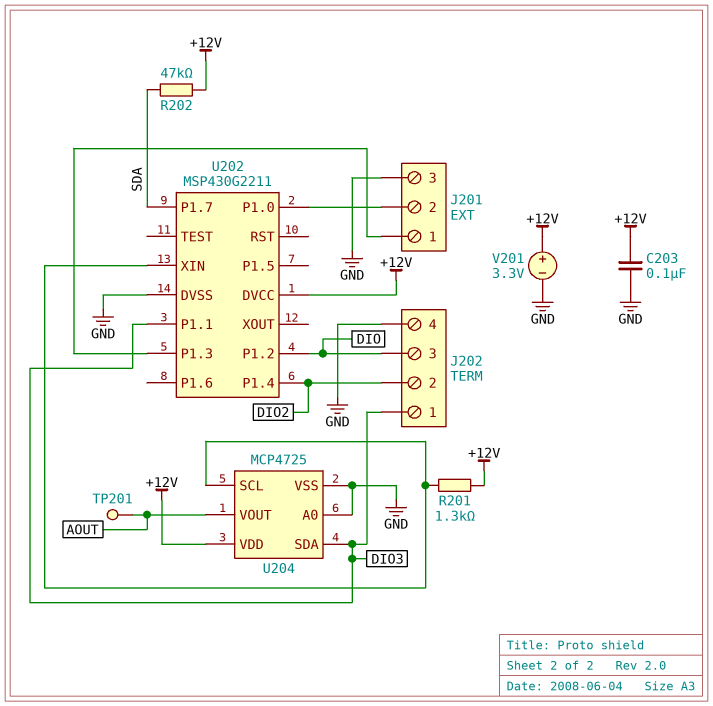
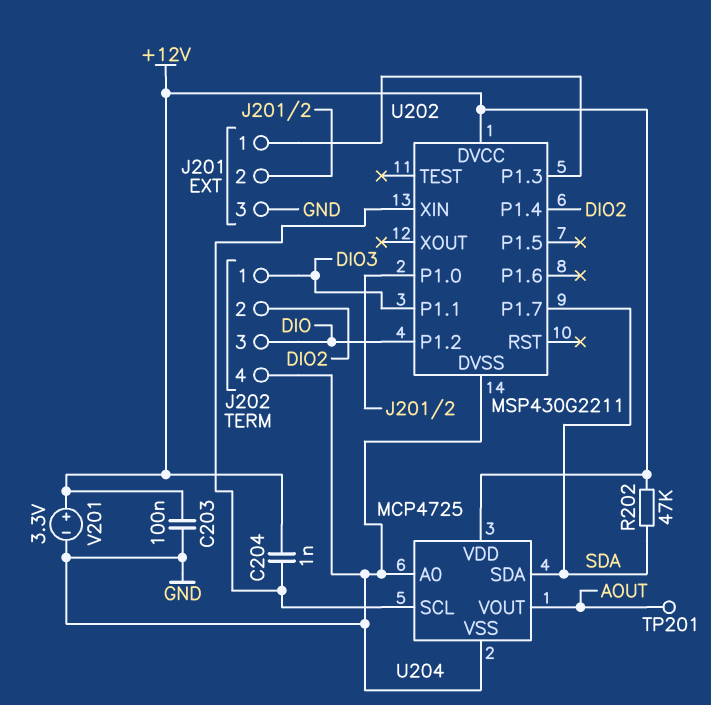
C204: none -> 1nF (+12V, U202/XIN)
R201: 1.3k (+12V, U202/XIN) -> none
U204 pin SDA: DIO3 -> SDA

